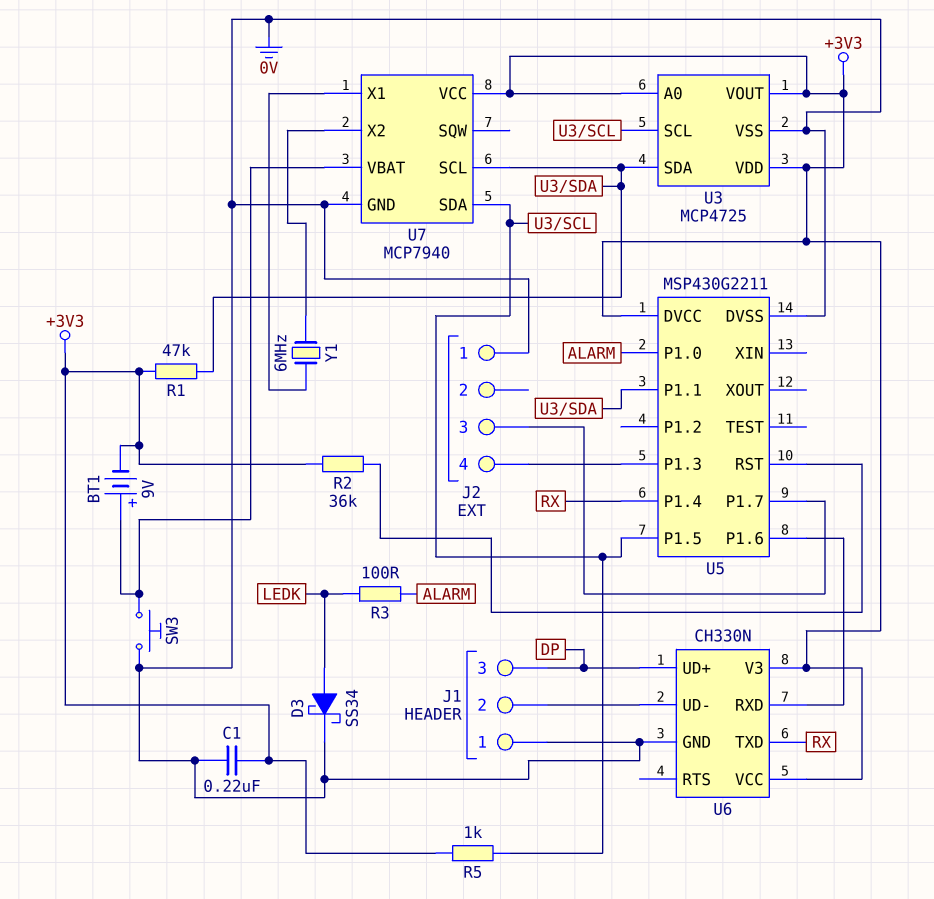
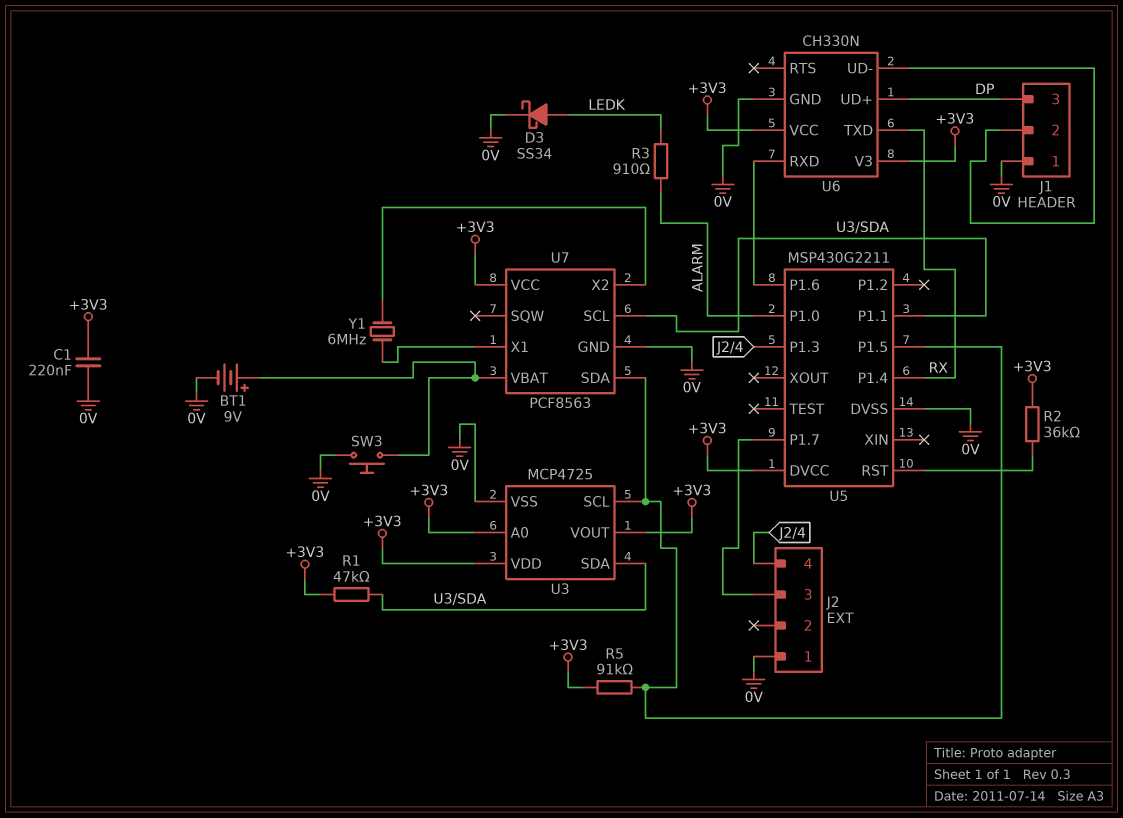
BT1: 9V (plus U7/VBAT, minus +3V3) -> 9V (plus U7/VBAT, minus 0V)
R3: 100 (ALARM, LEDK) -> 910 (ALARM, LEDK)
R5: 1k (+3V3, U3/SCL) -> 91k (+3V3, U3/SCL)
U7: MCP7940 -> PCF8563

